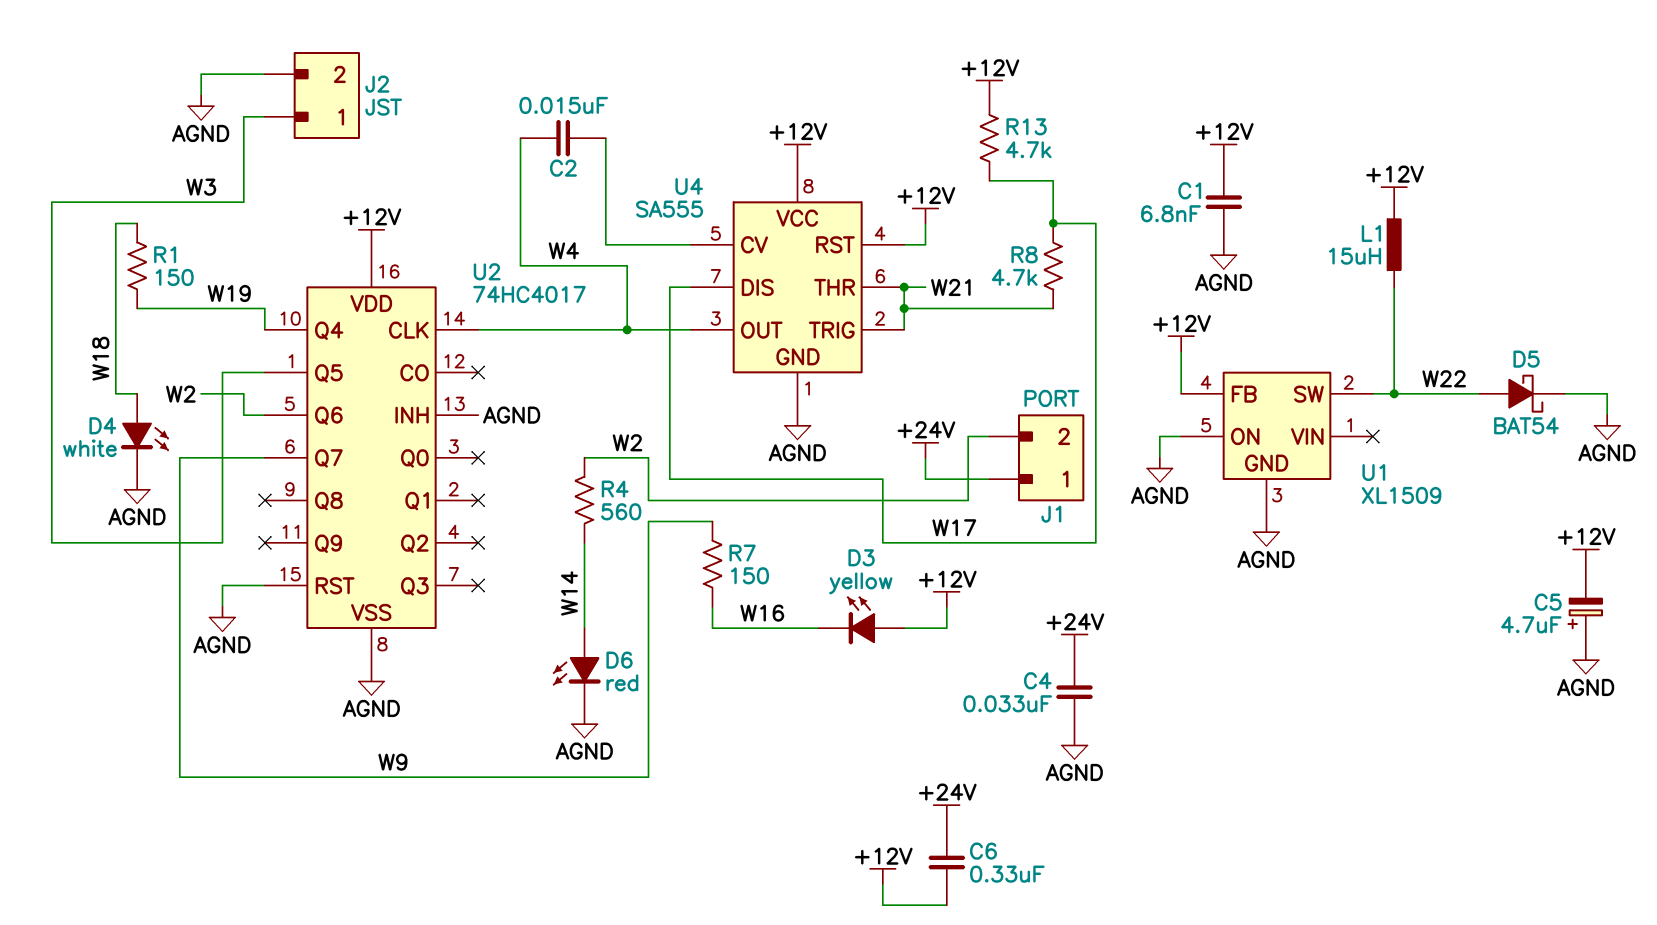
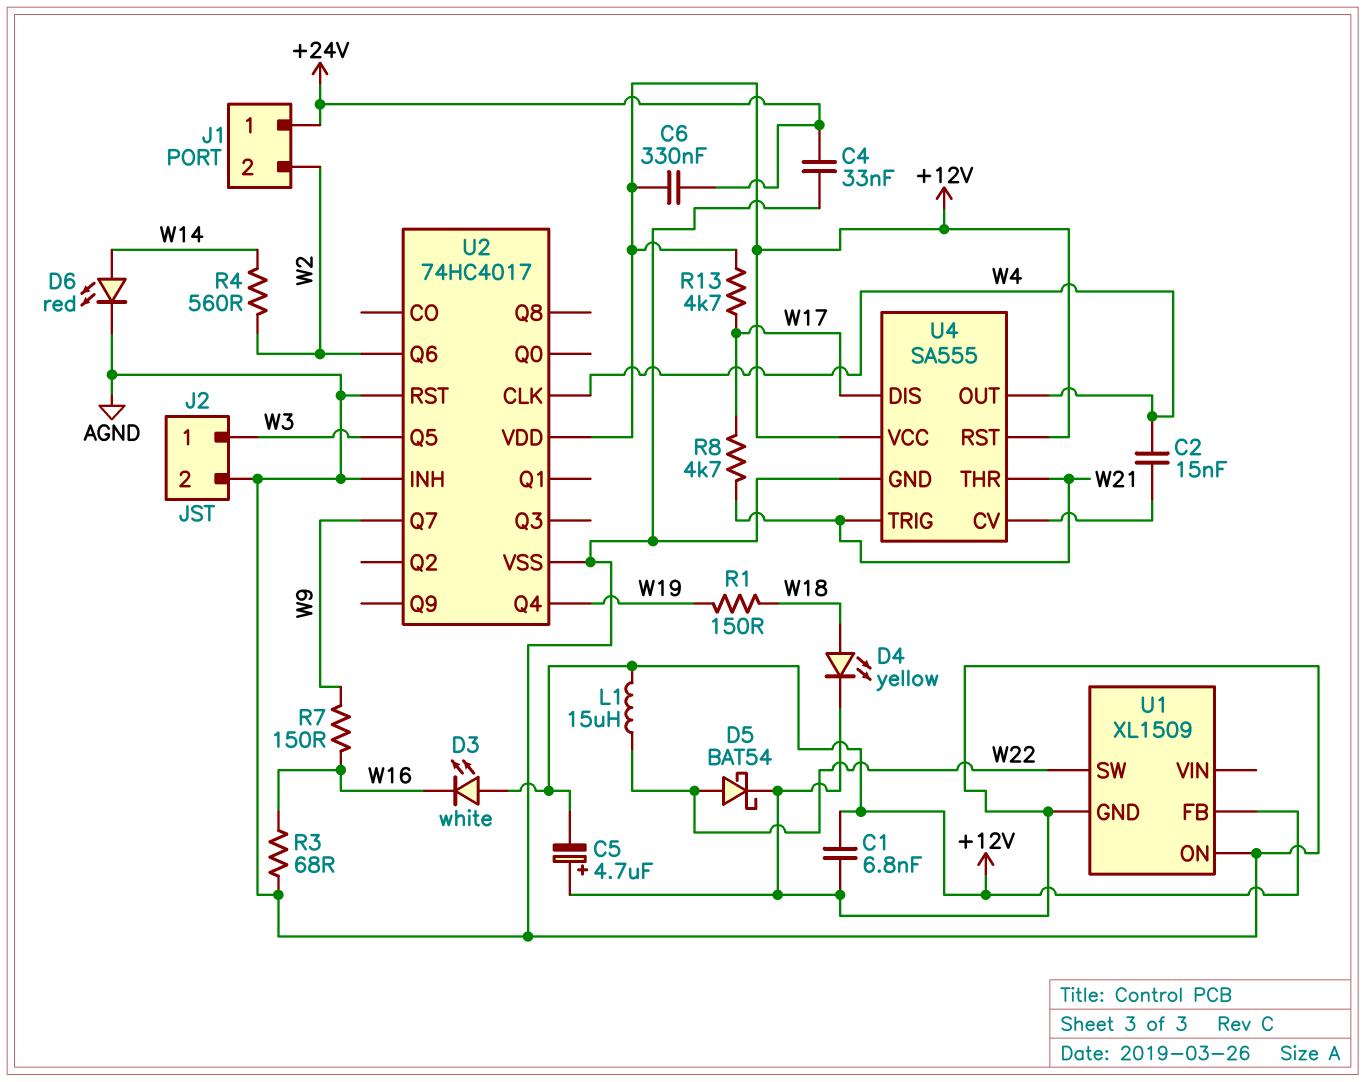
D3: LED yellow (A +12V, K W16) -> LED white (A +12V, K W16)
D4: LED white (A W18, K AGND) -> LED yellow (A W18, K AGND)
R3: none -> 68 (AGND, W16)

